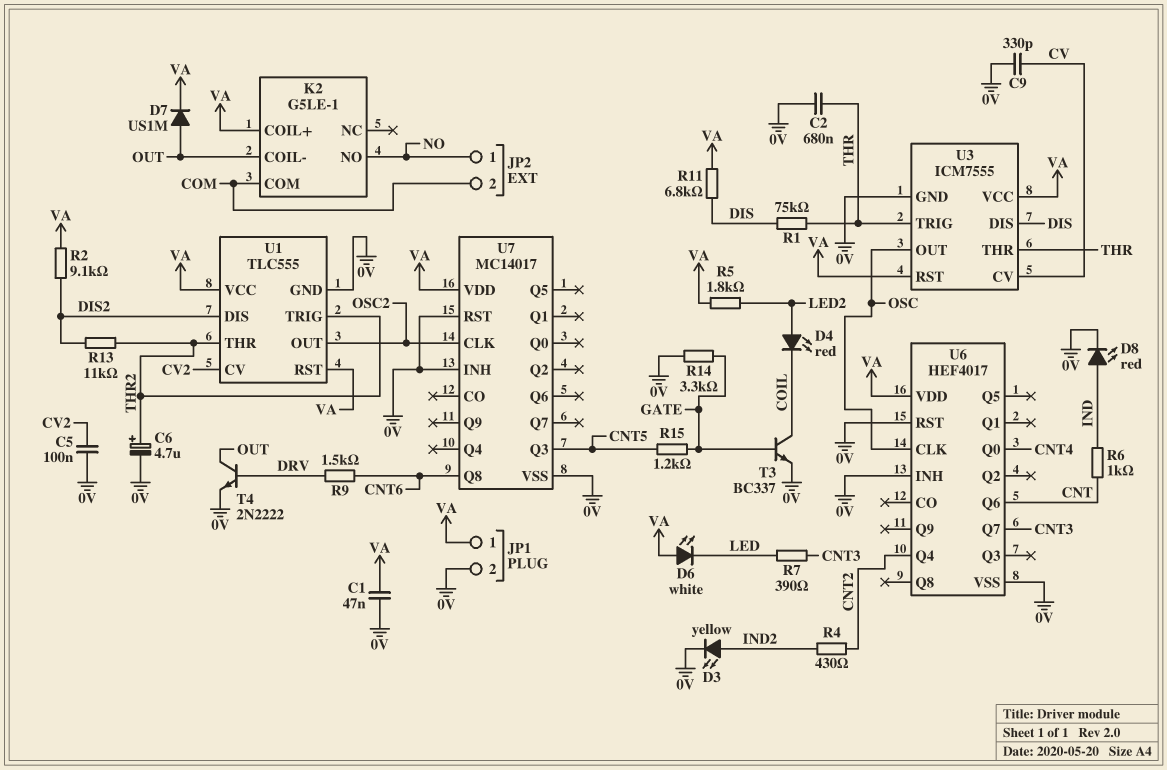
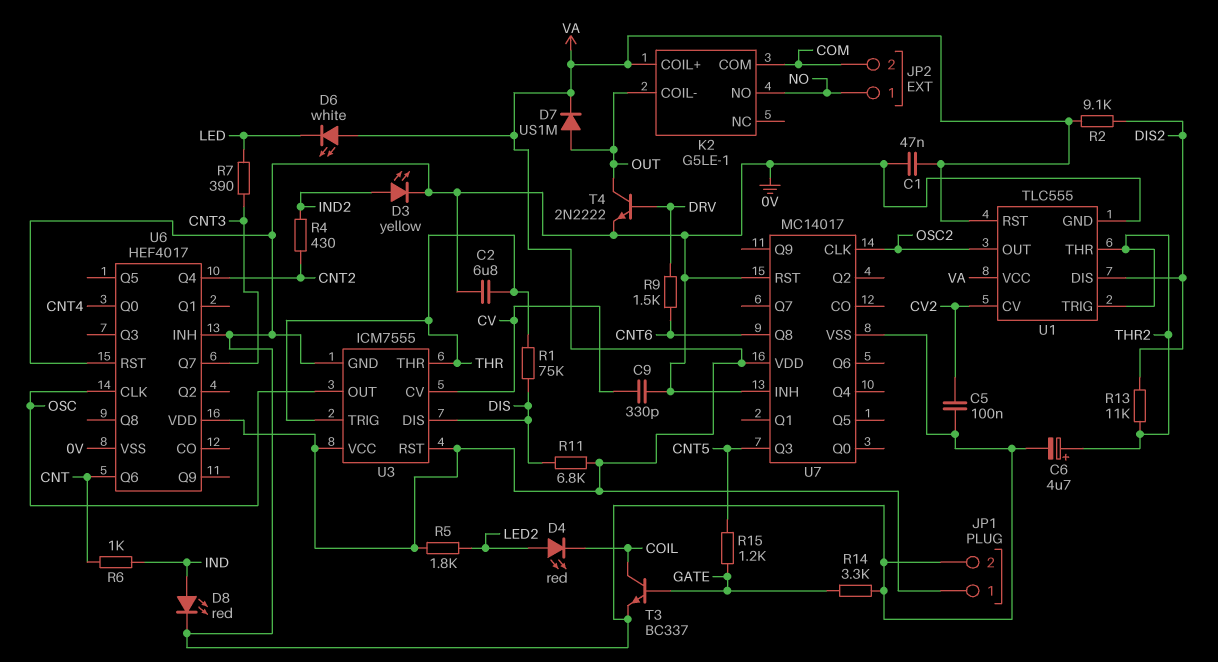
C2: 680nF (0V, THR) -> 6.8uF (0V, THR)

